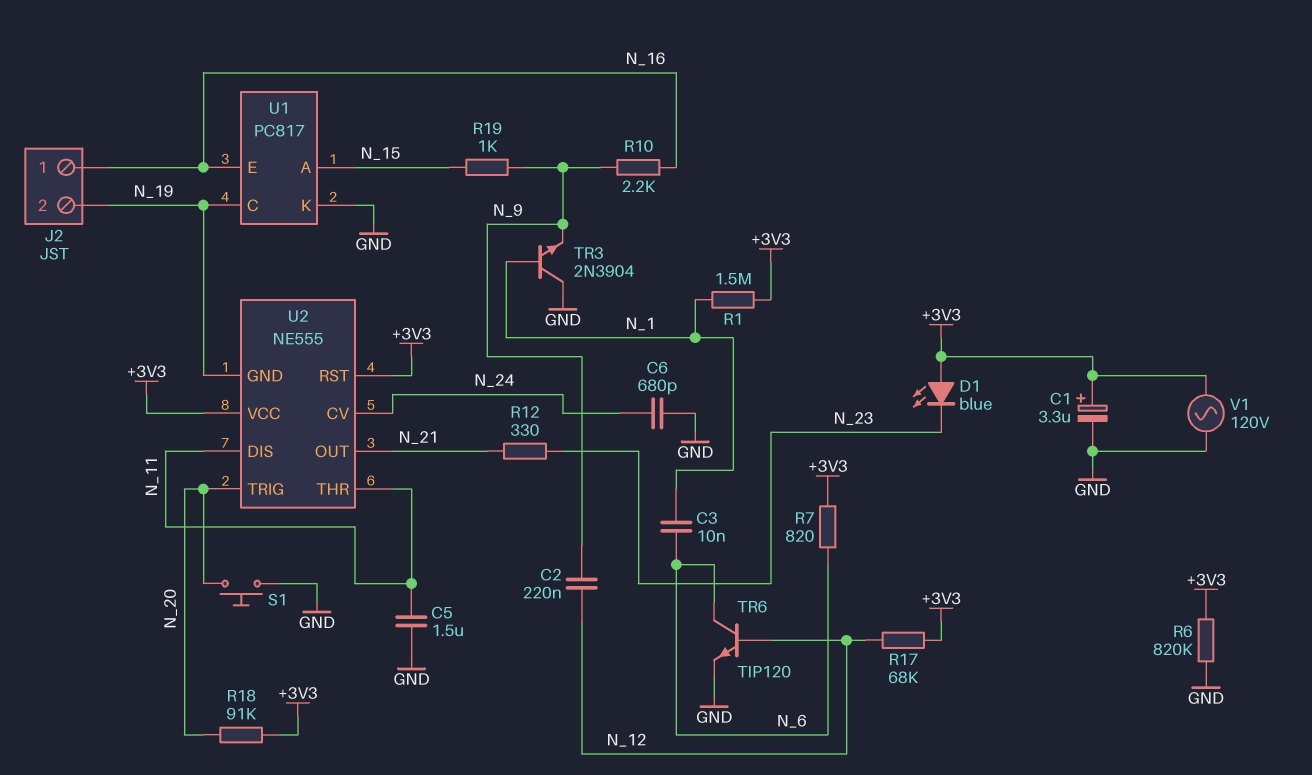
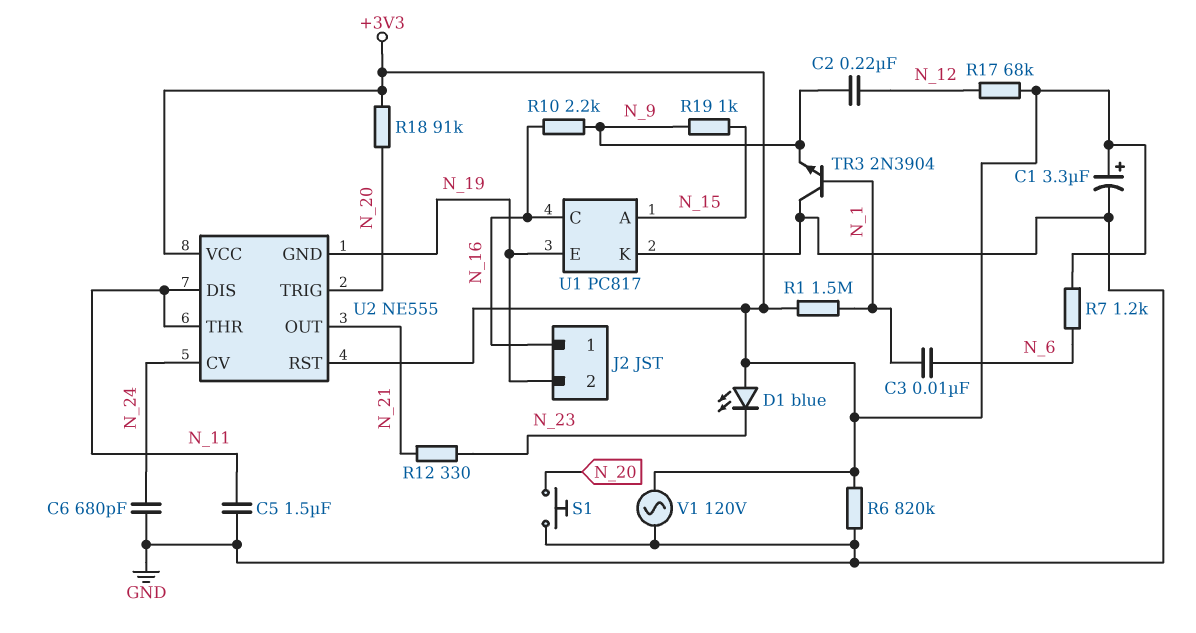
R7: 820 (+3V3, N_6) -> 1.2k (+3V3, N_6)
TR6: NPN TIP120 (B N_12, C N_6, E GND) -> none
U1 pin C: N_19 -> N_16
U1 pin E: N_16 -> N_19

